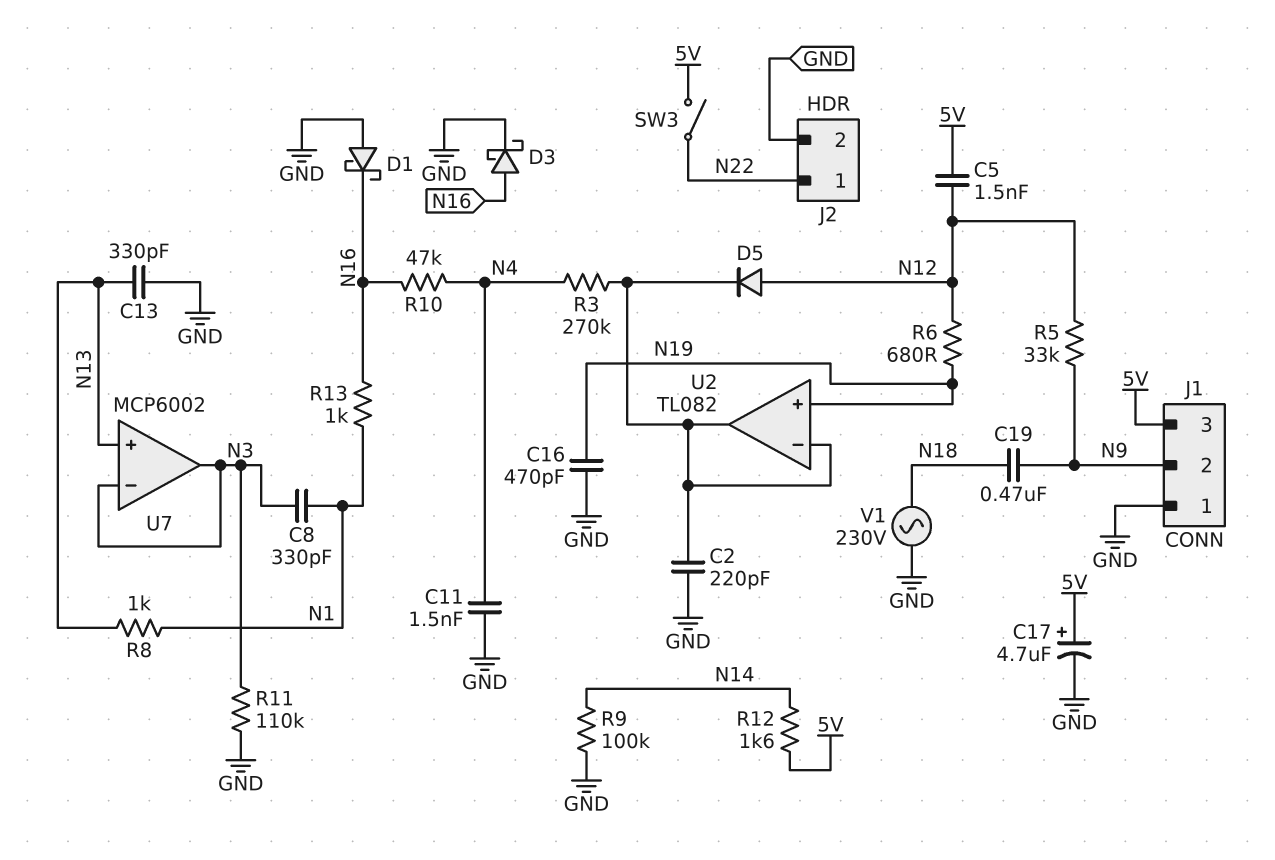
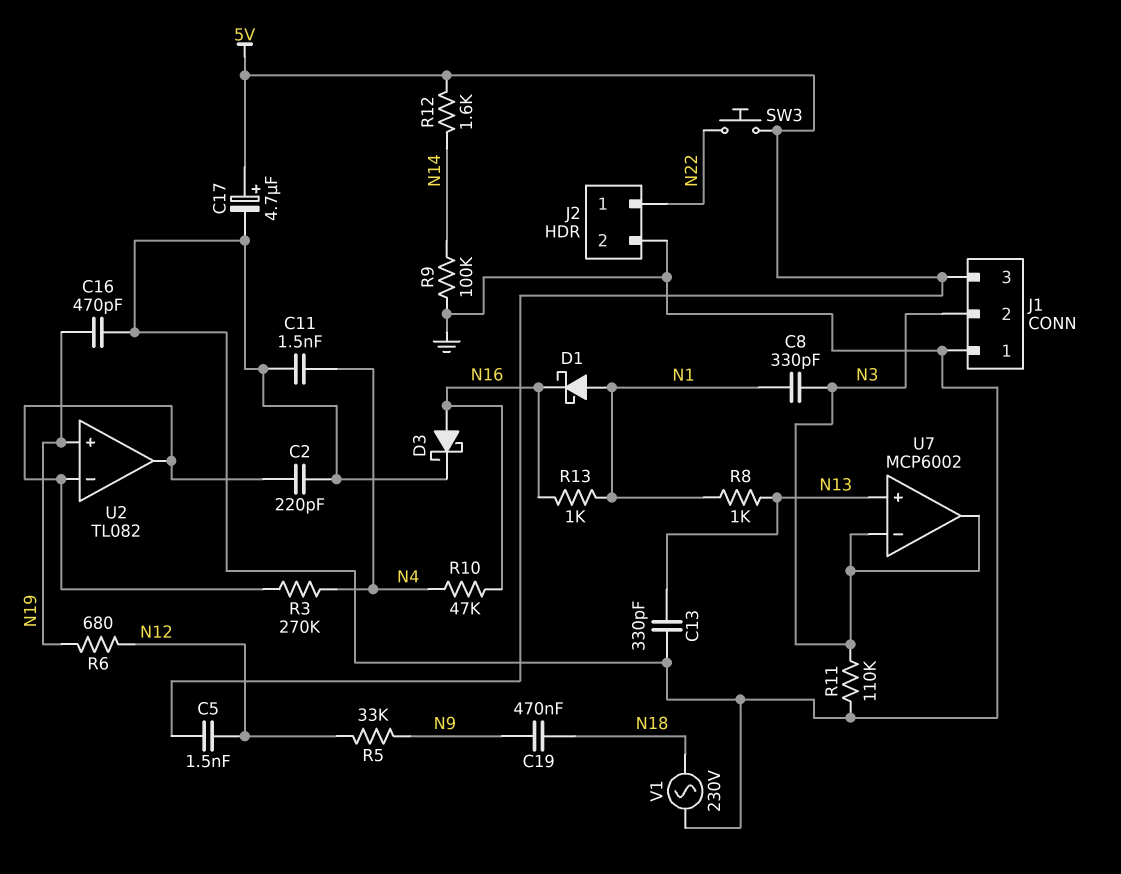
D1: schottky (A GND, K N16) -> schottky (A N1, K N16)
D5: diode (A N12, K U2/in-) -> none
J1 pin 2: N9 -> N3
SW3: switch (5V, N22) -> button (5V, N22)

